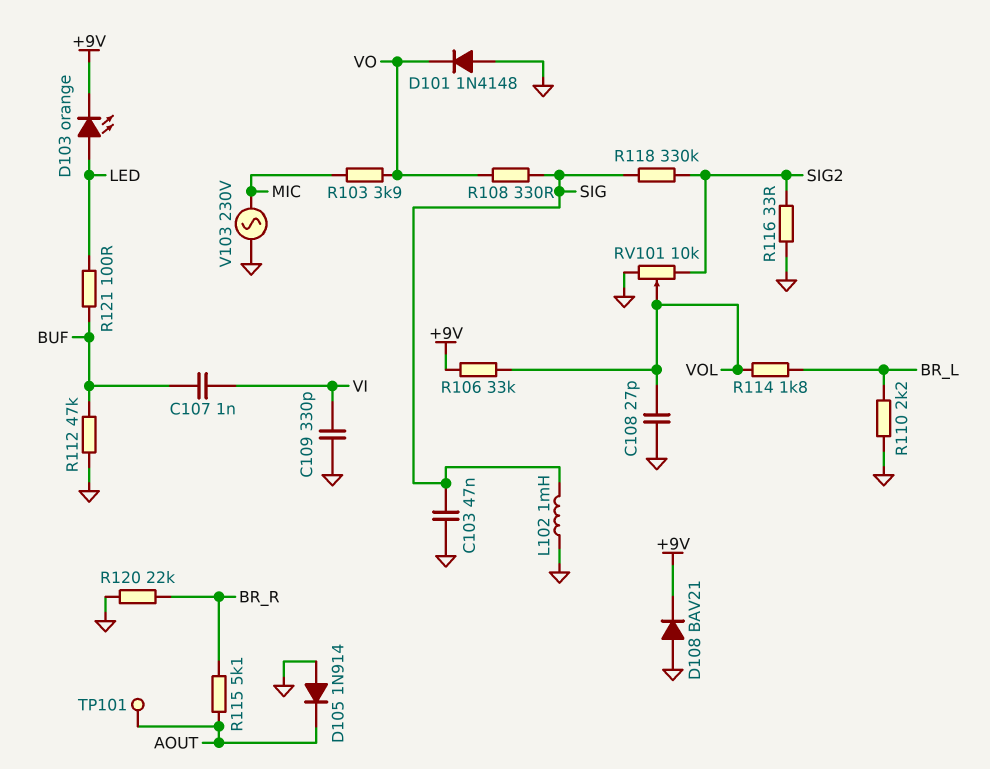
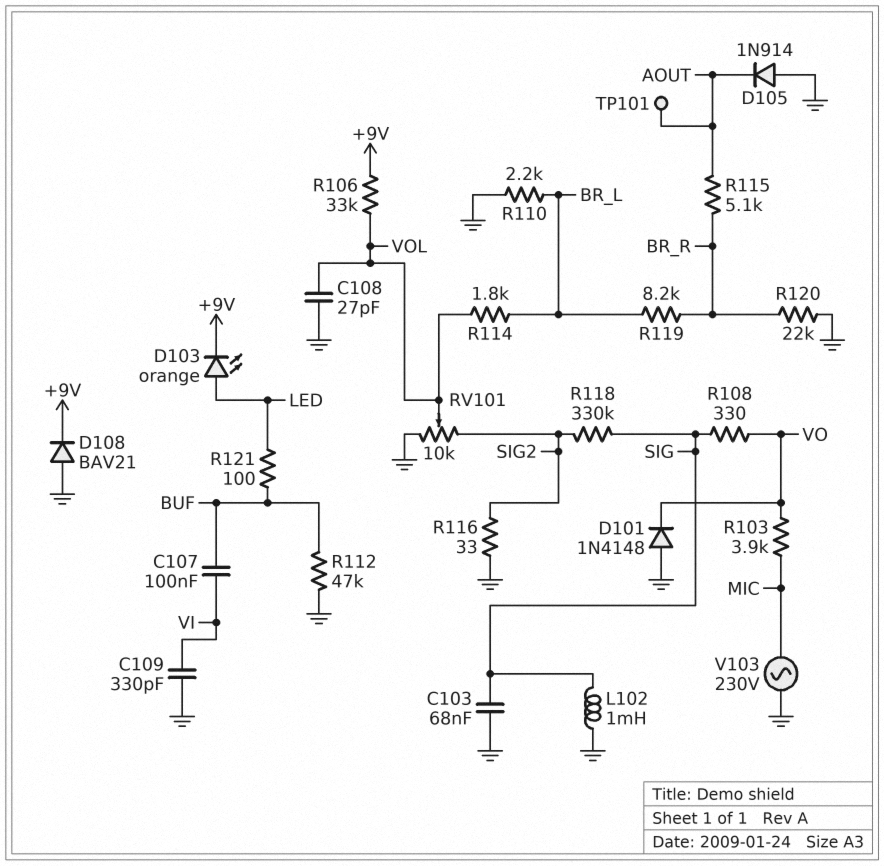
C103: 47nF (GND, SIG) -> 68nF (GND, SIG)
C107: 1nF (BUF, VI) -> 100nF (BUF, VI)
R119: none -> 8.2k (BR_L, BR_R)

